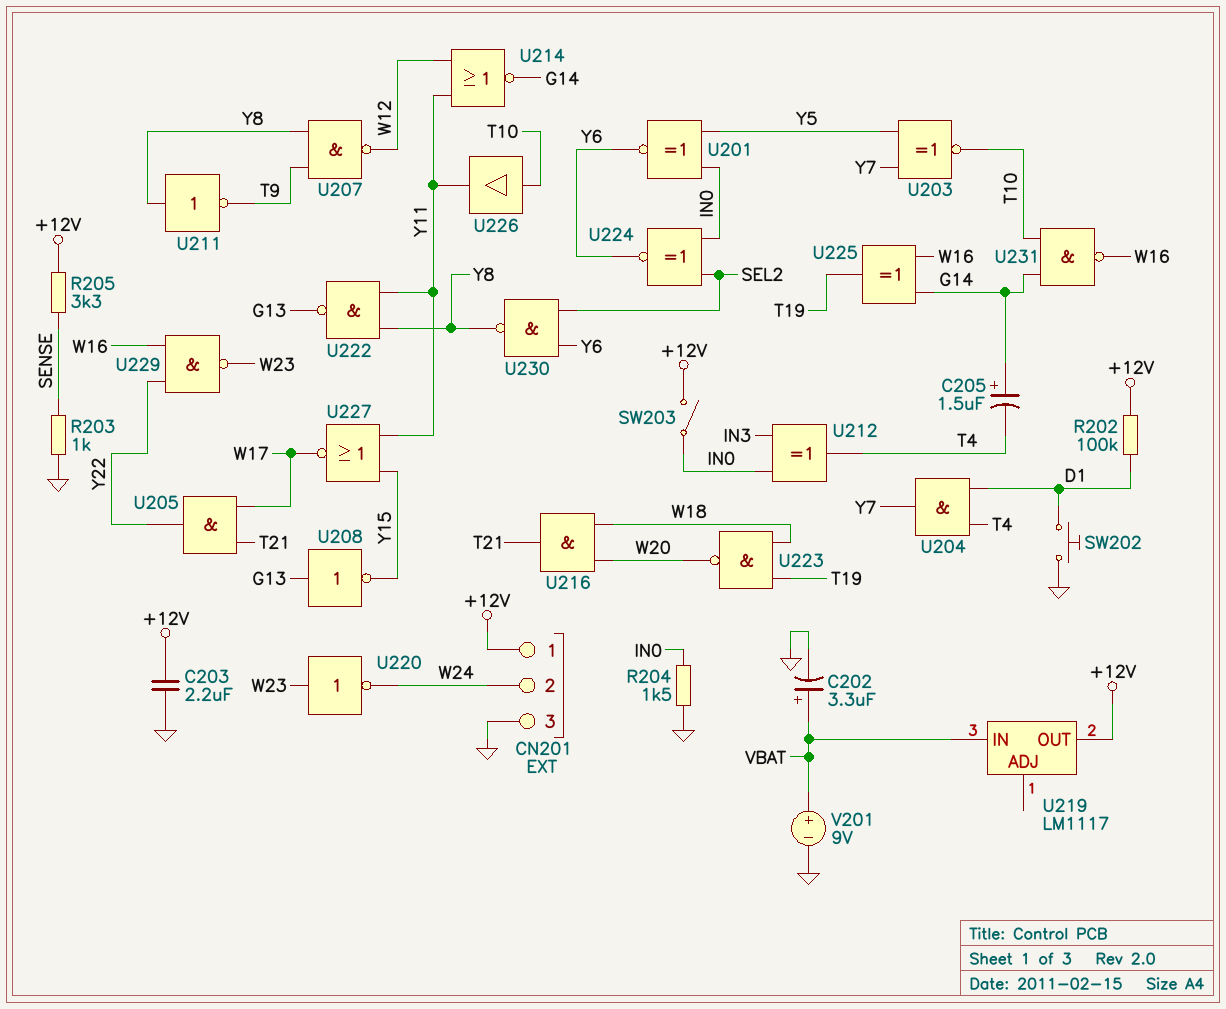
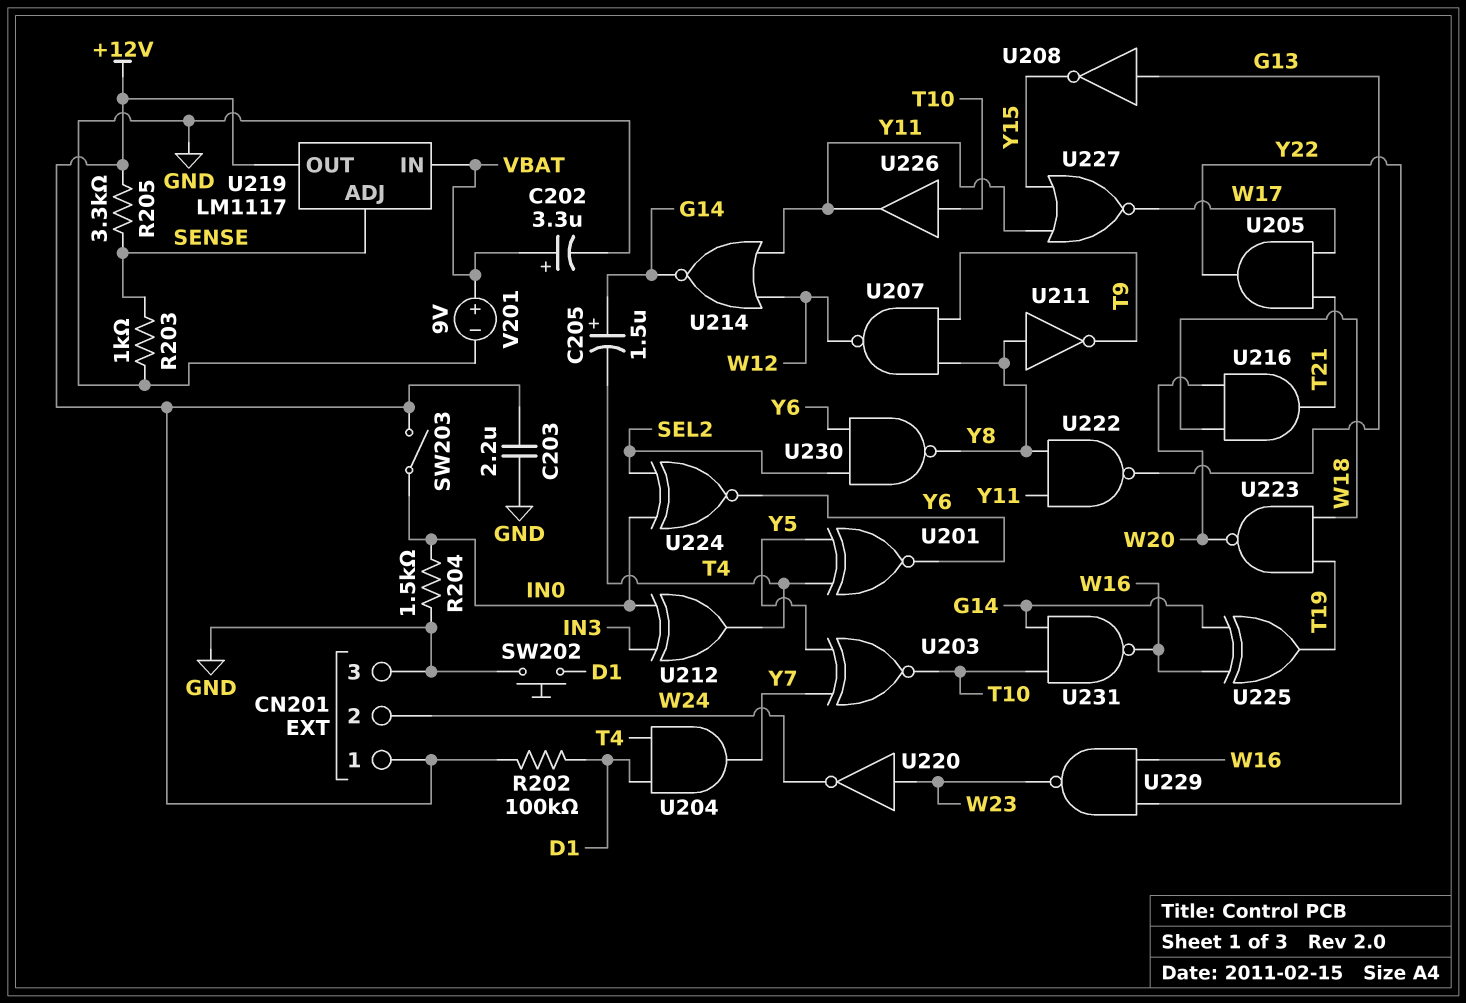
U201: XNOR (in IN0, in Y5, out Y6) -> XNOR (in T4, in Y5, out Y6)
U219 pin ADJ: none -> SENSE

